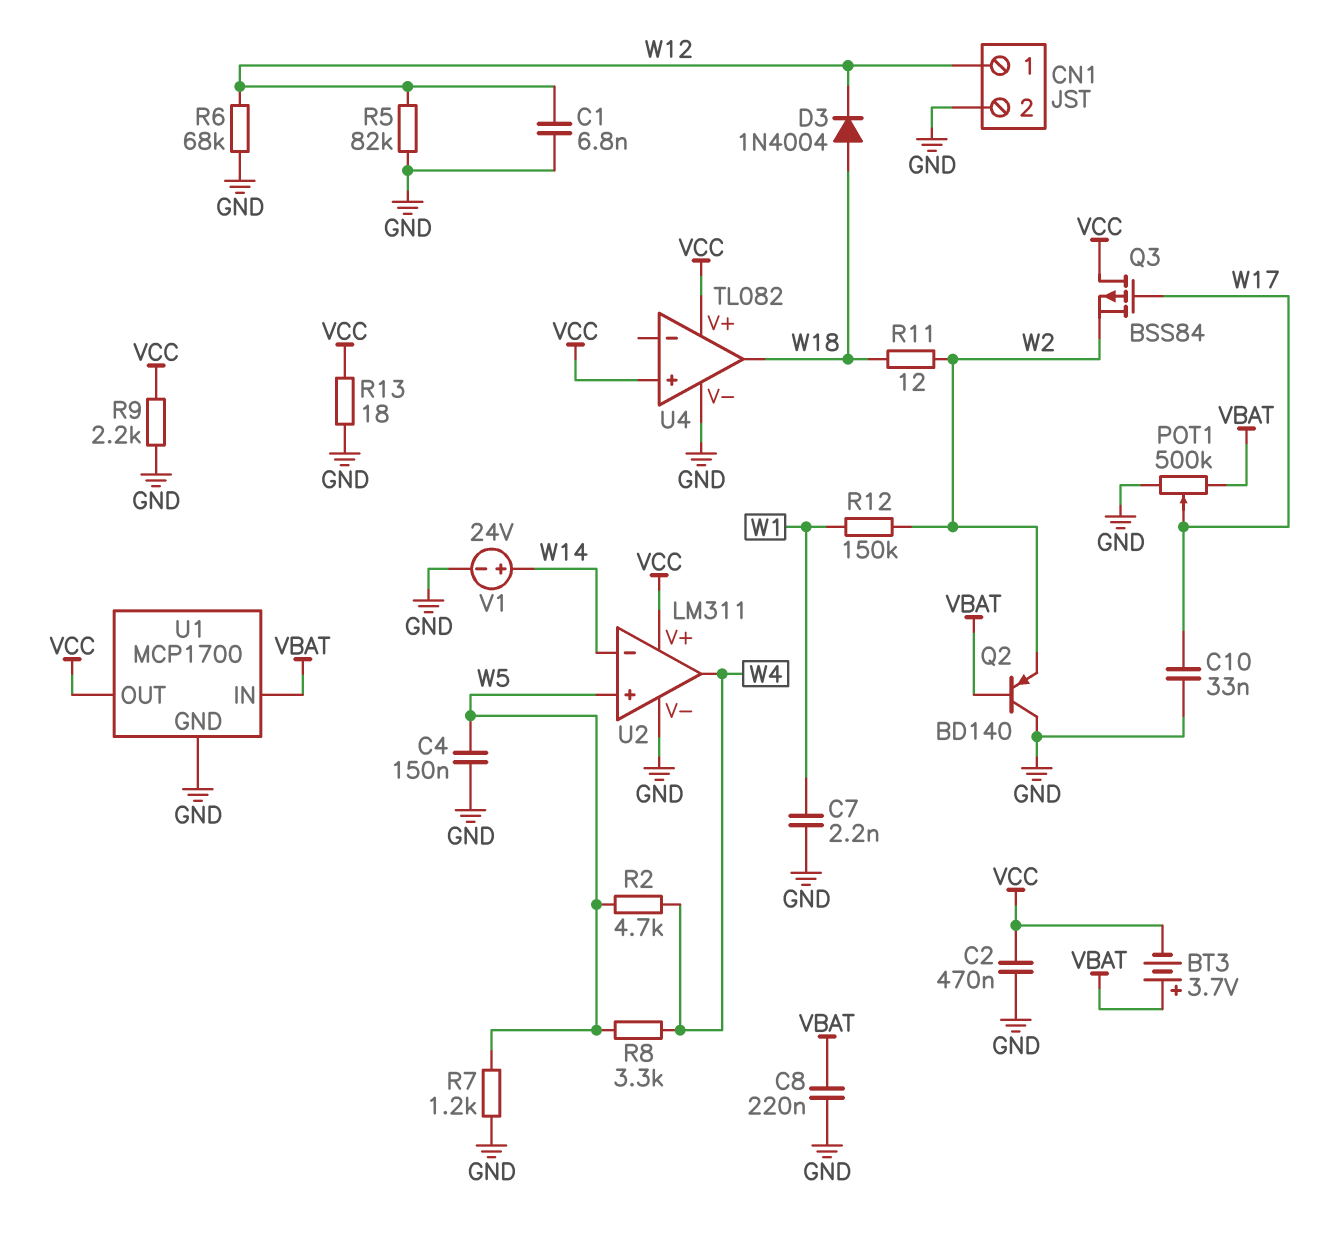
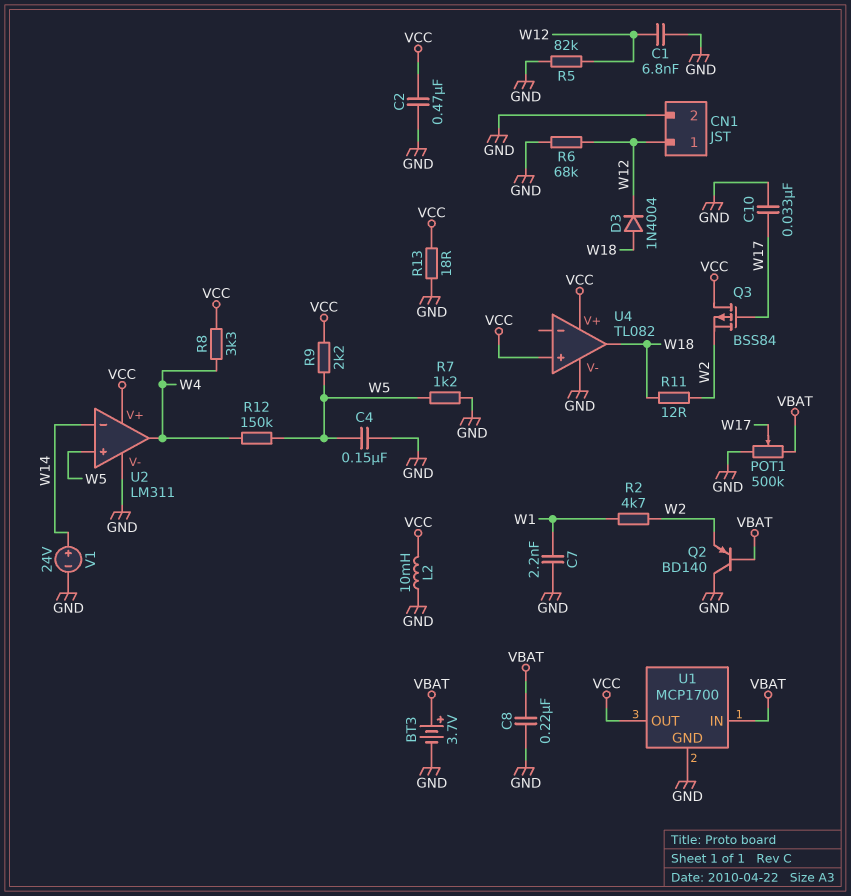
BT3: 3.7V (plus VBAT, minus VCC) -> 3.7V (plus VBAT, minus GND)
L2: none -> 10mH (GND, VCC)
R2: 4.7k (W4, W5) -> 4.7k (W1, W2)
R8: 3.3k (W4, W5) -> 3.3k (VCC, W4)
R9: 2.2k (GND, VCC) -> 2.2k (VCC, W5)
R12: 150k (W1, W2) -> 150k (W4, W5)

